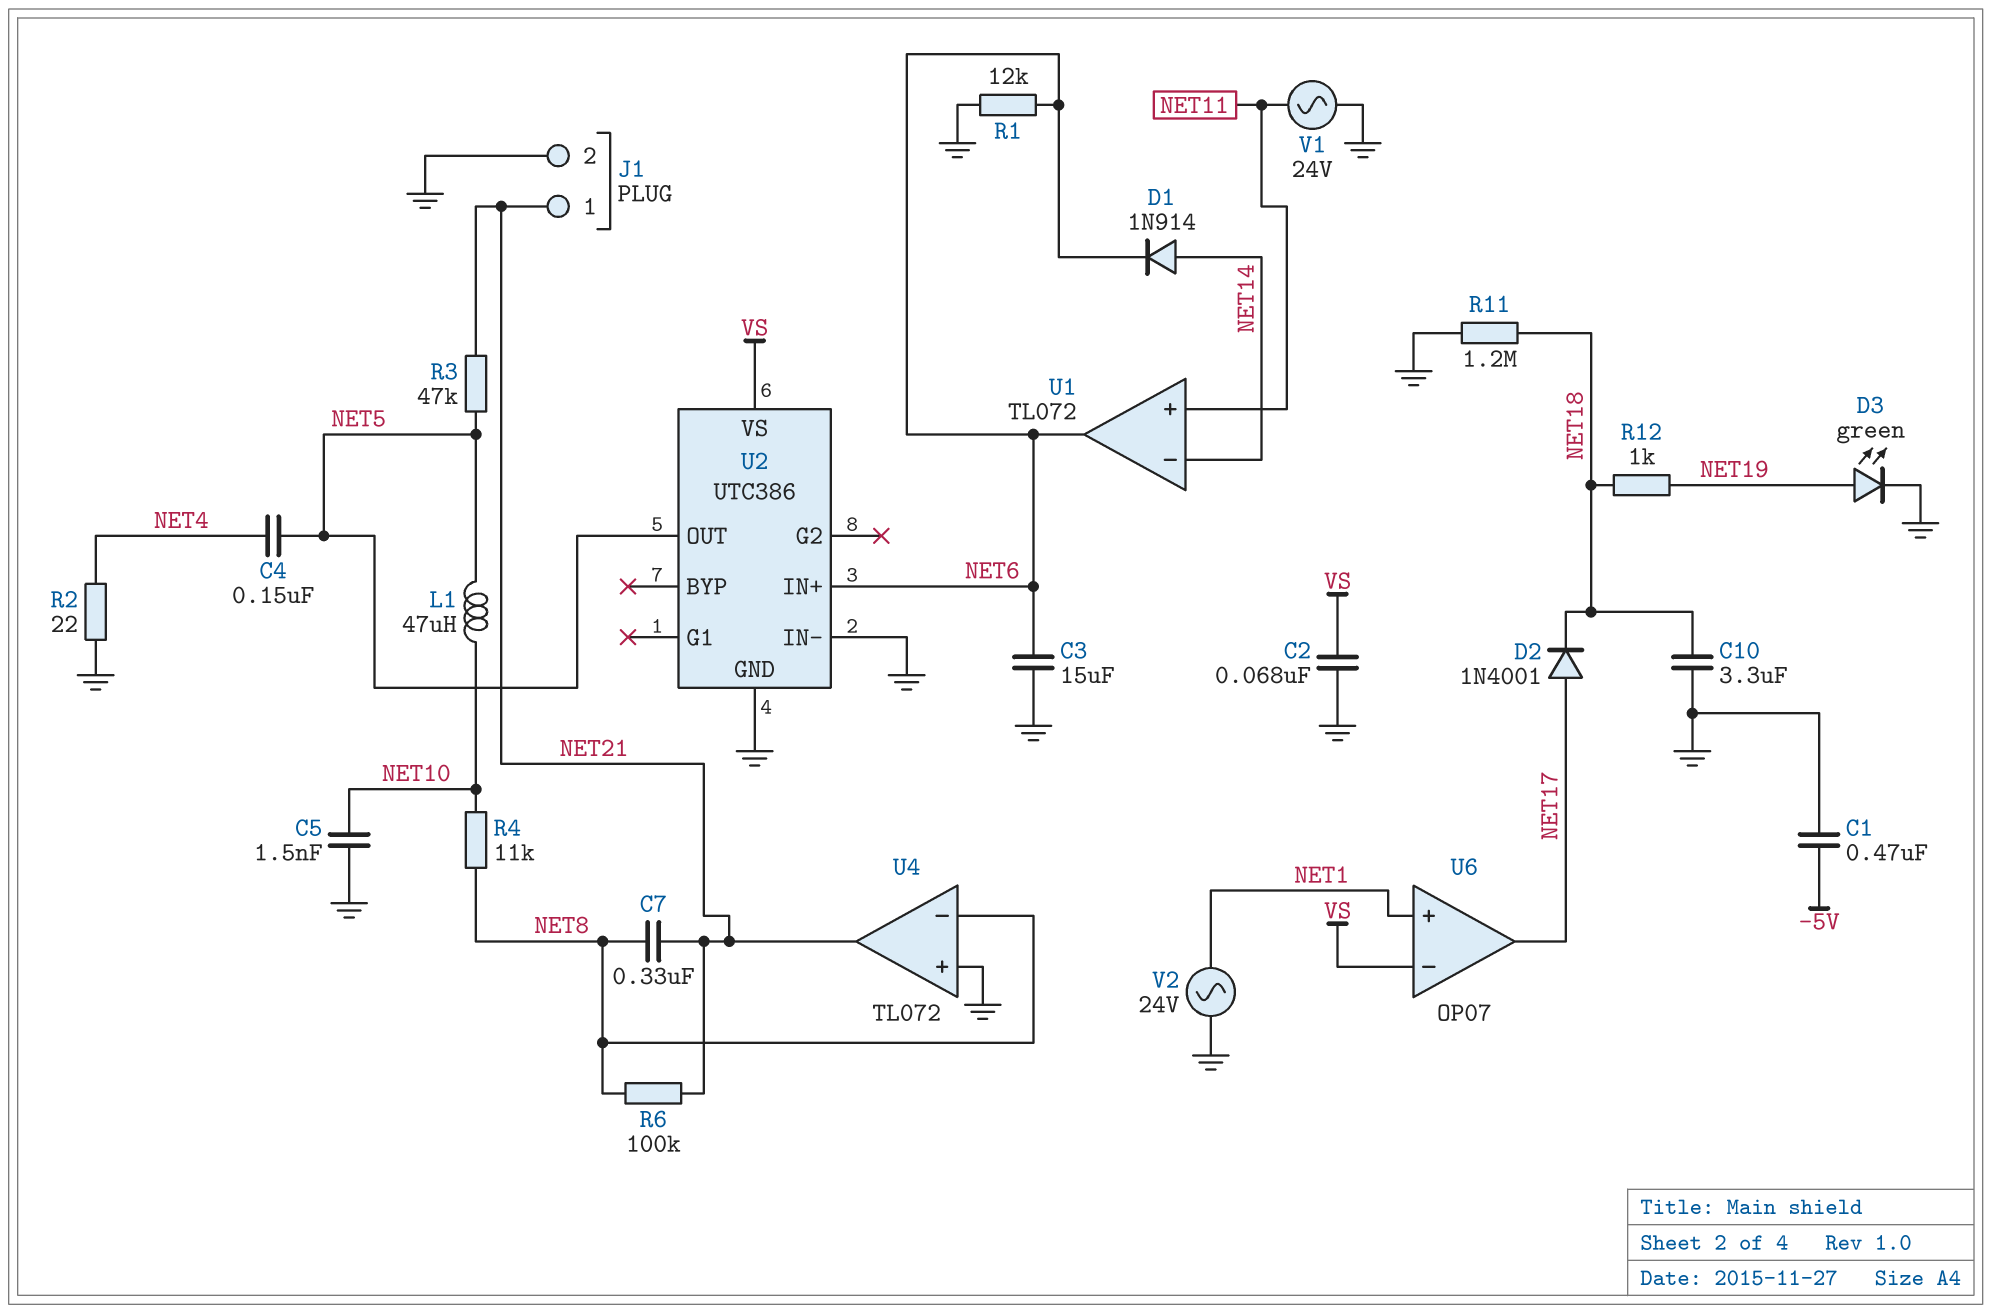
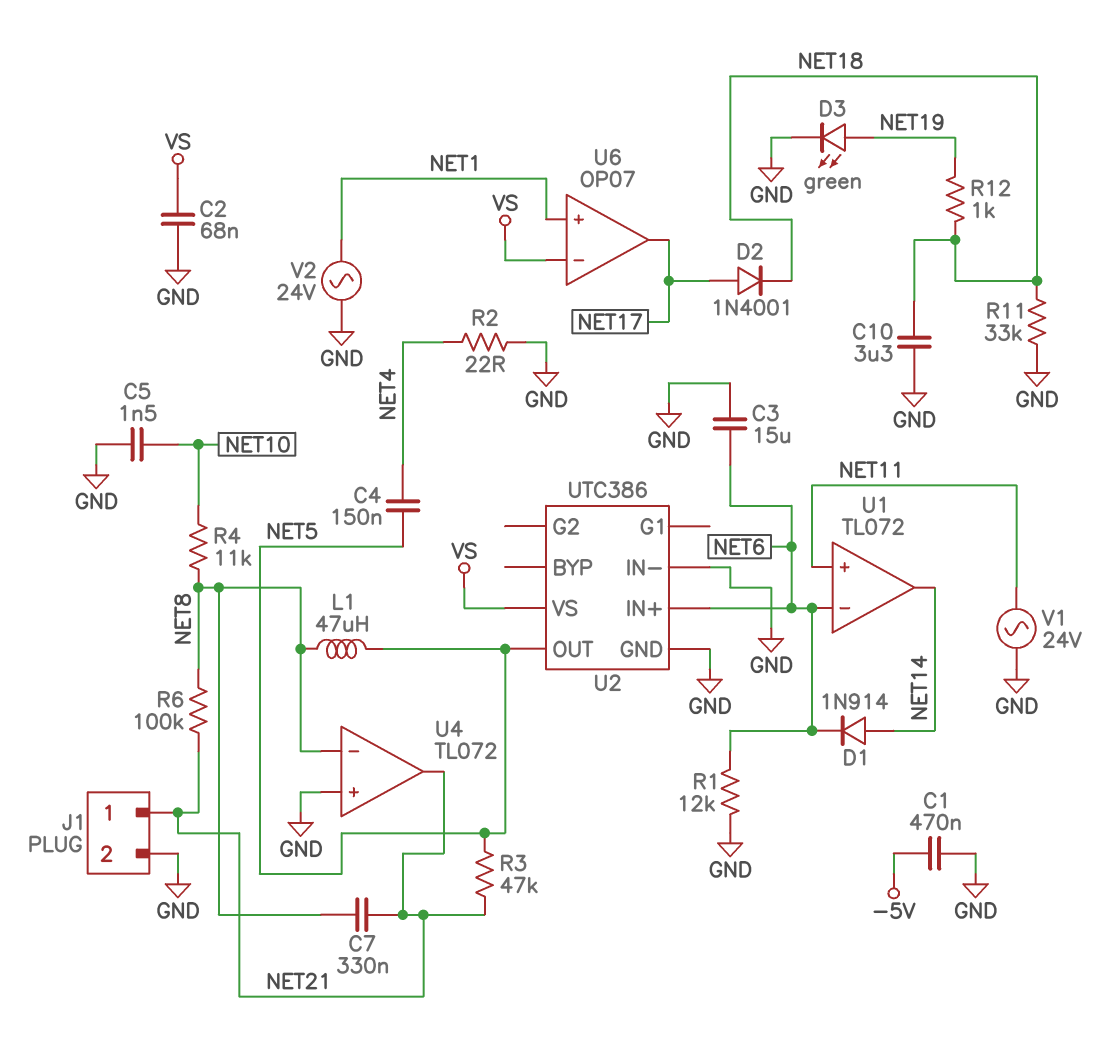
L1: 47uH (NET5, NET10) -> 47uH (NET5, NET8)
R11: 1.2M (GND, NET18) -> 33k (GND, NET18)
U1 pin in-: NET14 -> NET6
U1 pin out: NET6 -> NET14

